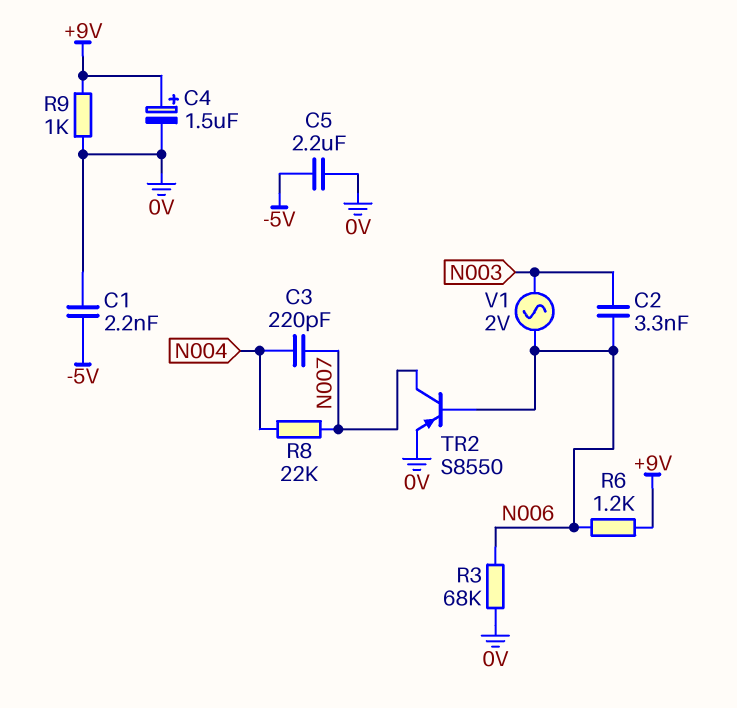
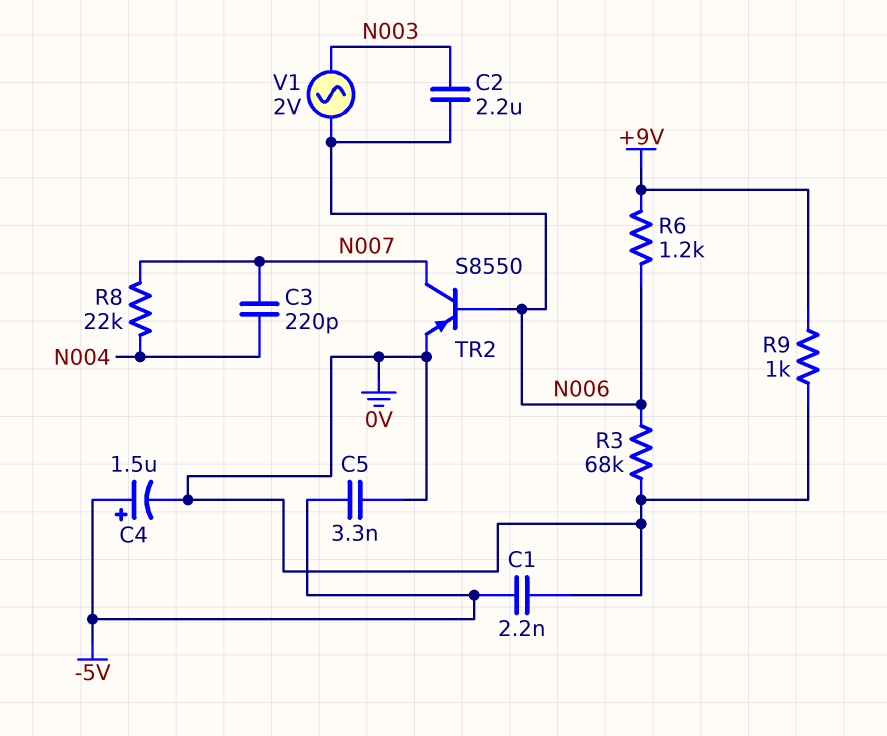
C2: 3.3nF (N003, N006) -> 2.2uF (N003, N006)
C4: 1.5uF (plus +9V, minus 0V) -> 1.5uF (plus -5V, minus 0V)
C5: 2.2uF (-5V, 0V) -> 3.3nF (-5V, 0V)

